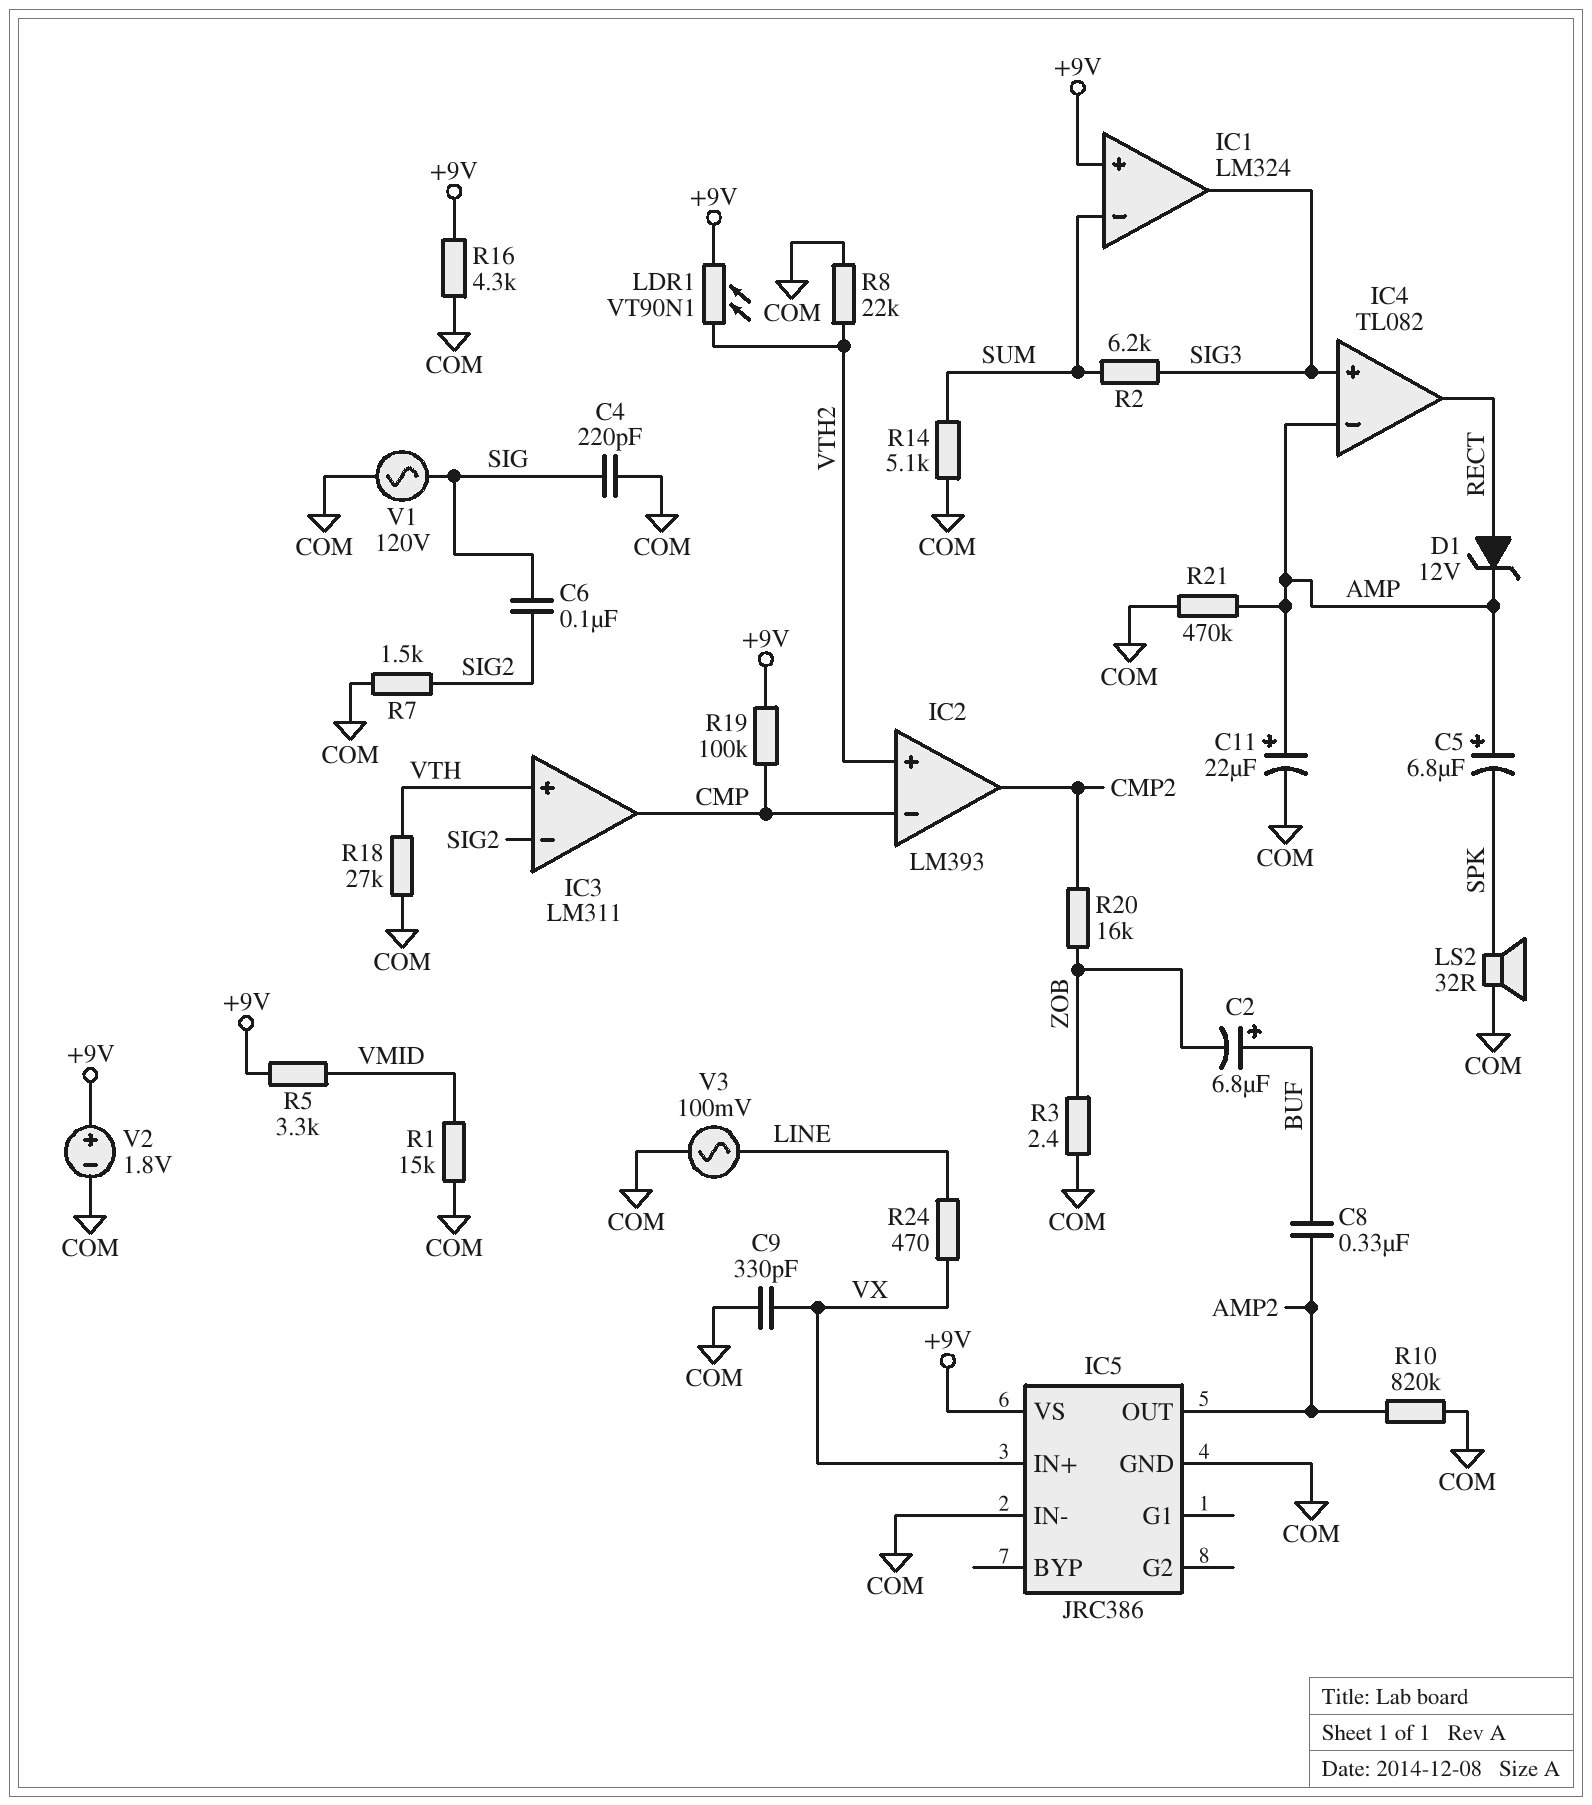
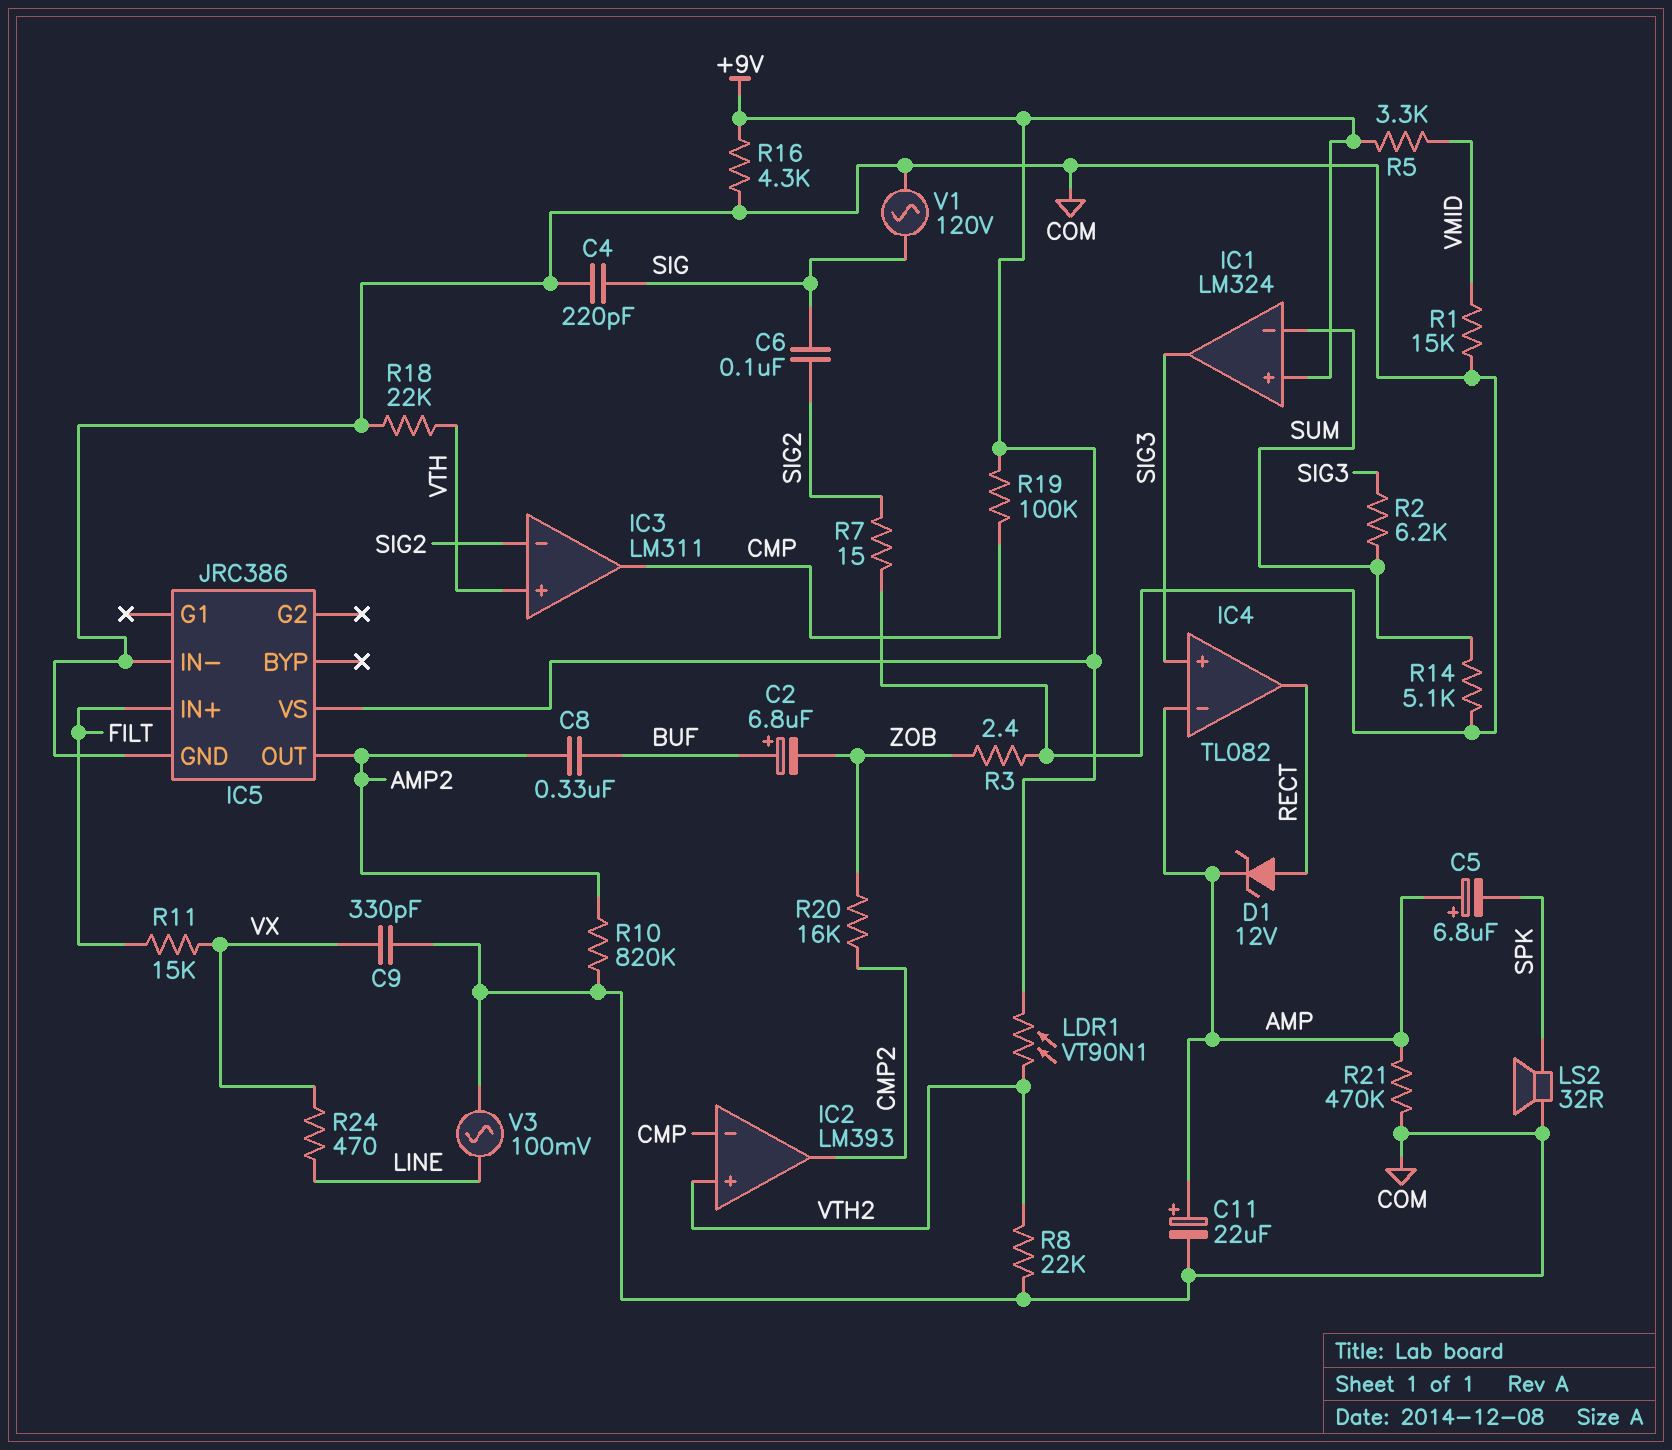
IC5 pin IN+: VX -> FILT
R7: 1.5k (COM, SIG2) -> 15 (COM, SIG2)
R11: none -> 15k (FILT, VX)
R18: 27k (COM, VTH) -> 22k (COM, VTH)
V2: 1.8V (plus +9V, minus COM) -> none

